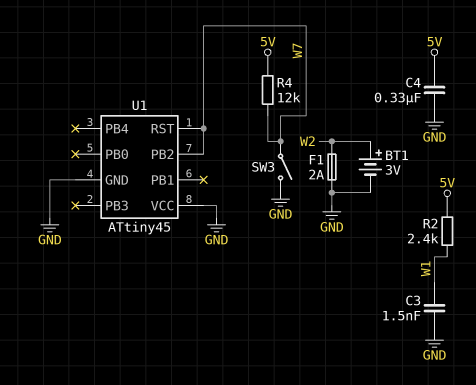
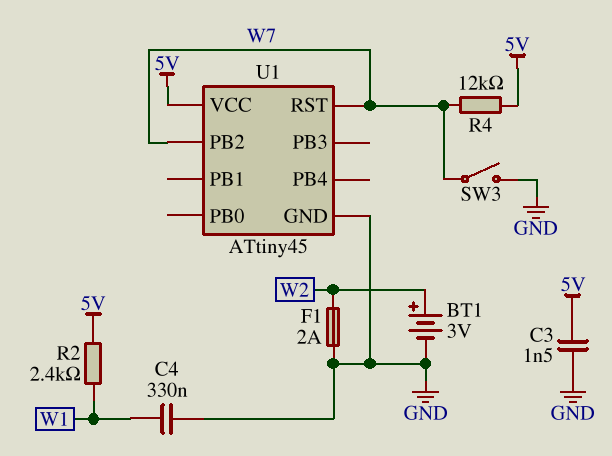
C3: 1.5nF (GND, W1) -> 1.5nF (5V, GND)
C4: 330nF (5V, GND) -> 330nF (GND, W1)
U1 pin VCC: GND -> 5V

